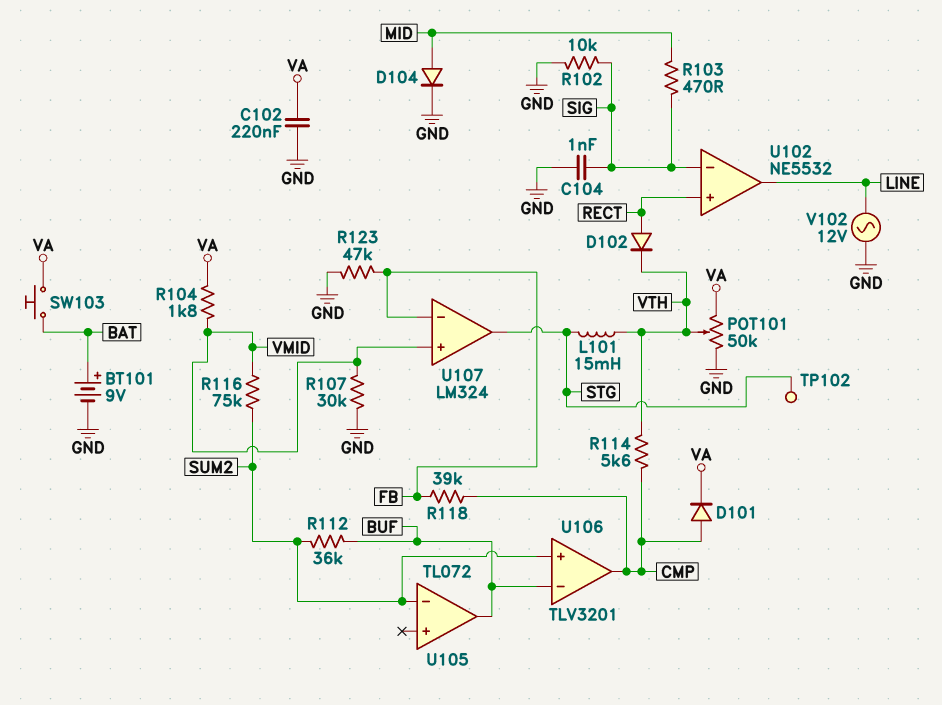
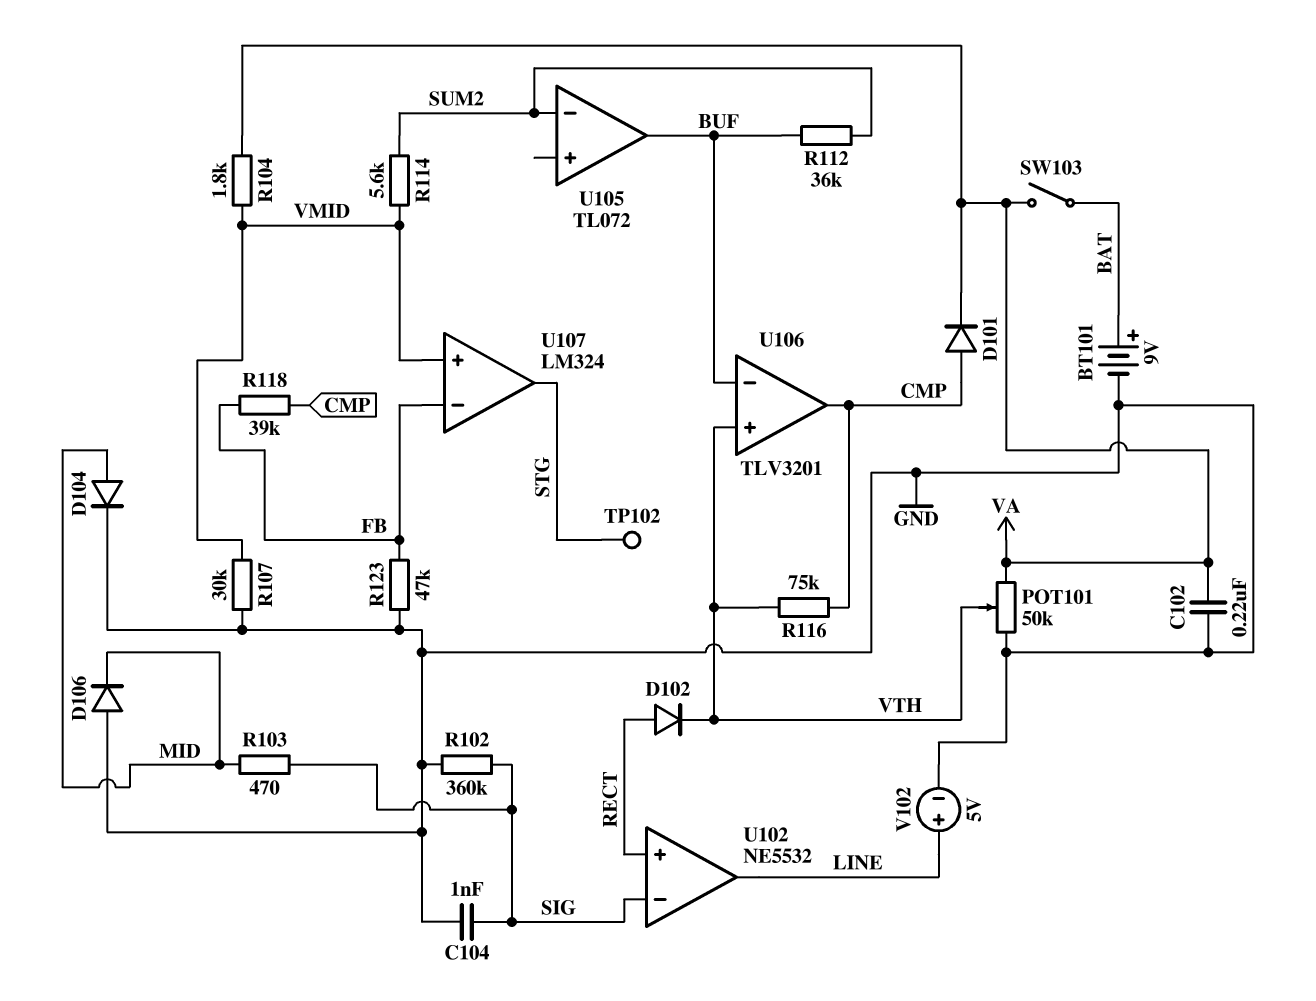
D106: none -> diode (A GND, K MID)
L101: 15mH (STG, VTH) -> none
R102: 10k (GND, SIG) -> 360k (GND, SIG)
R114: 5.6k (CMP, VTH) -> 5.6k (SUM2, VMID)
R116: 75k (SUM2, VMID) -> 75k (CMP, VTH)
SW103: button (BAT, VA) -> switch (BAT, VA)
U106 pin in+: SUM2 -> VTH
V102: AC 12V (GND, LINE) -> 5V (plus LINE, minus GND)

